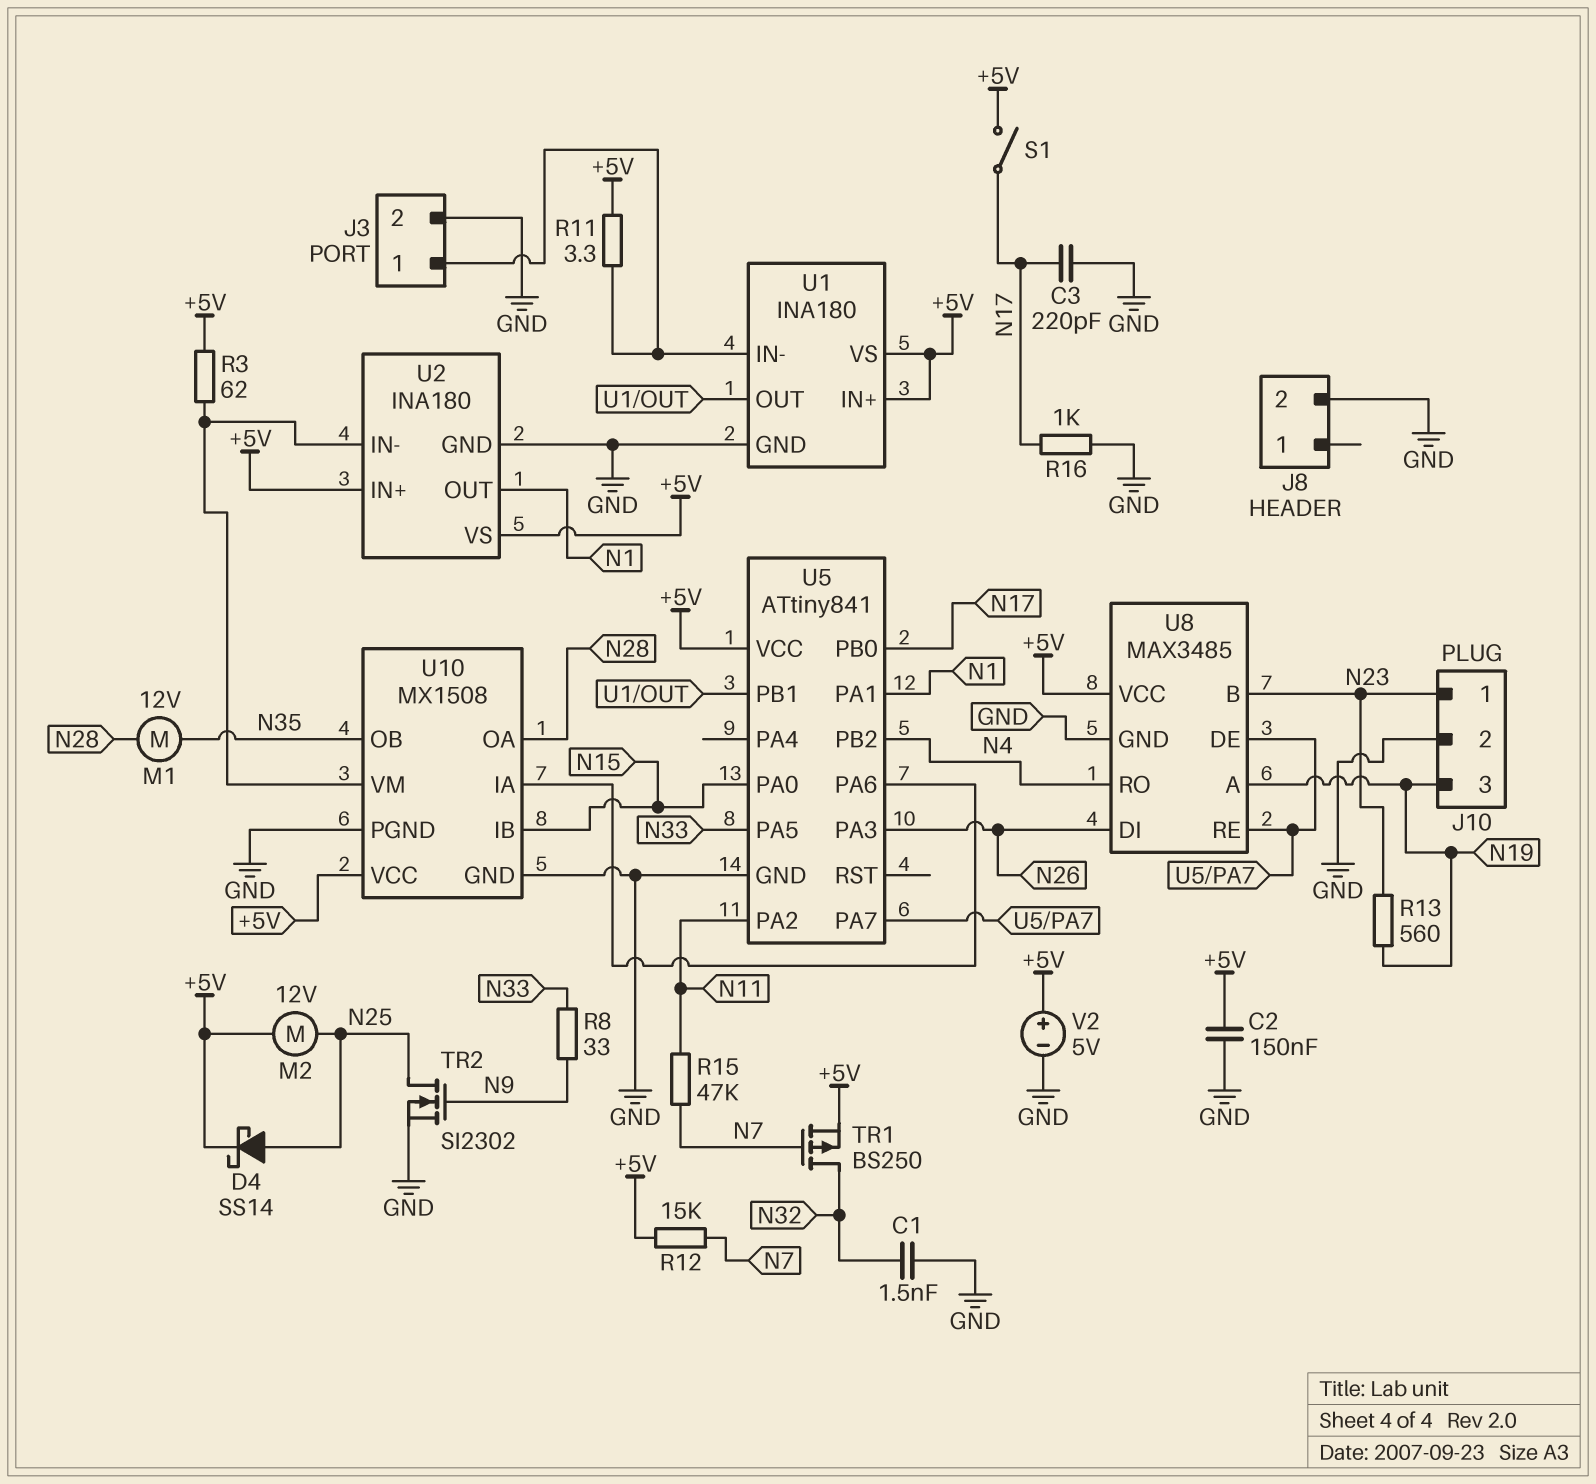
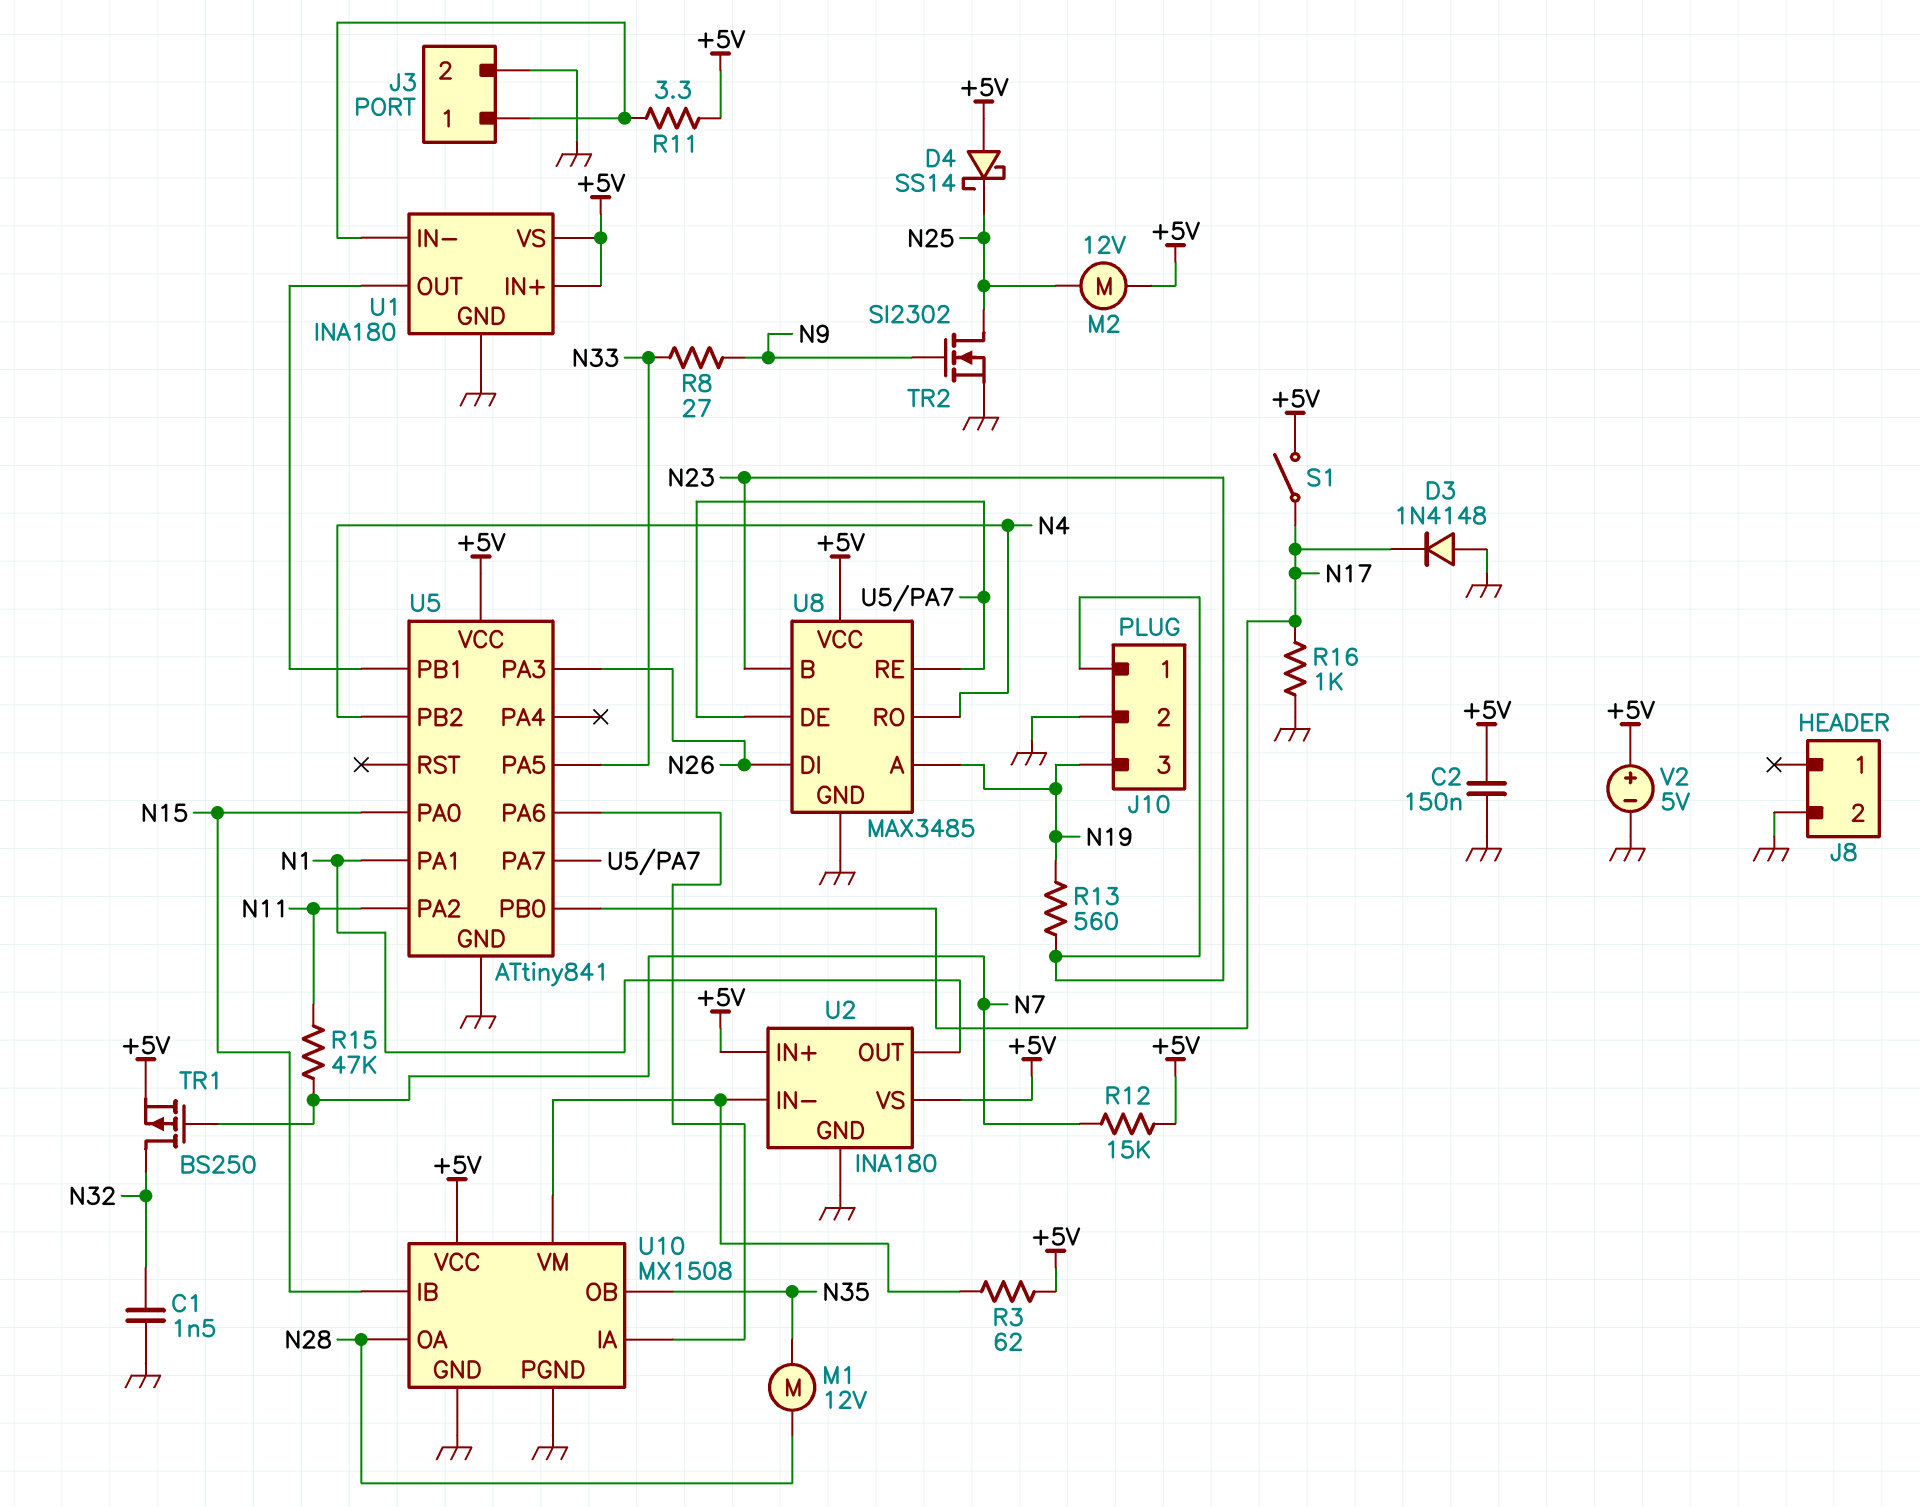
C3: 220pF (GND, N17) -> none
D3: none -> diode 1N4148 (A GND, K N17)
D4: schottky SS14 (A N25, K +5V) -> schottky SS14 (A +5V, K N25)
R8: 33 (N9, N33) -> 27 (N9, N33)

